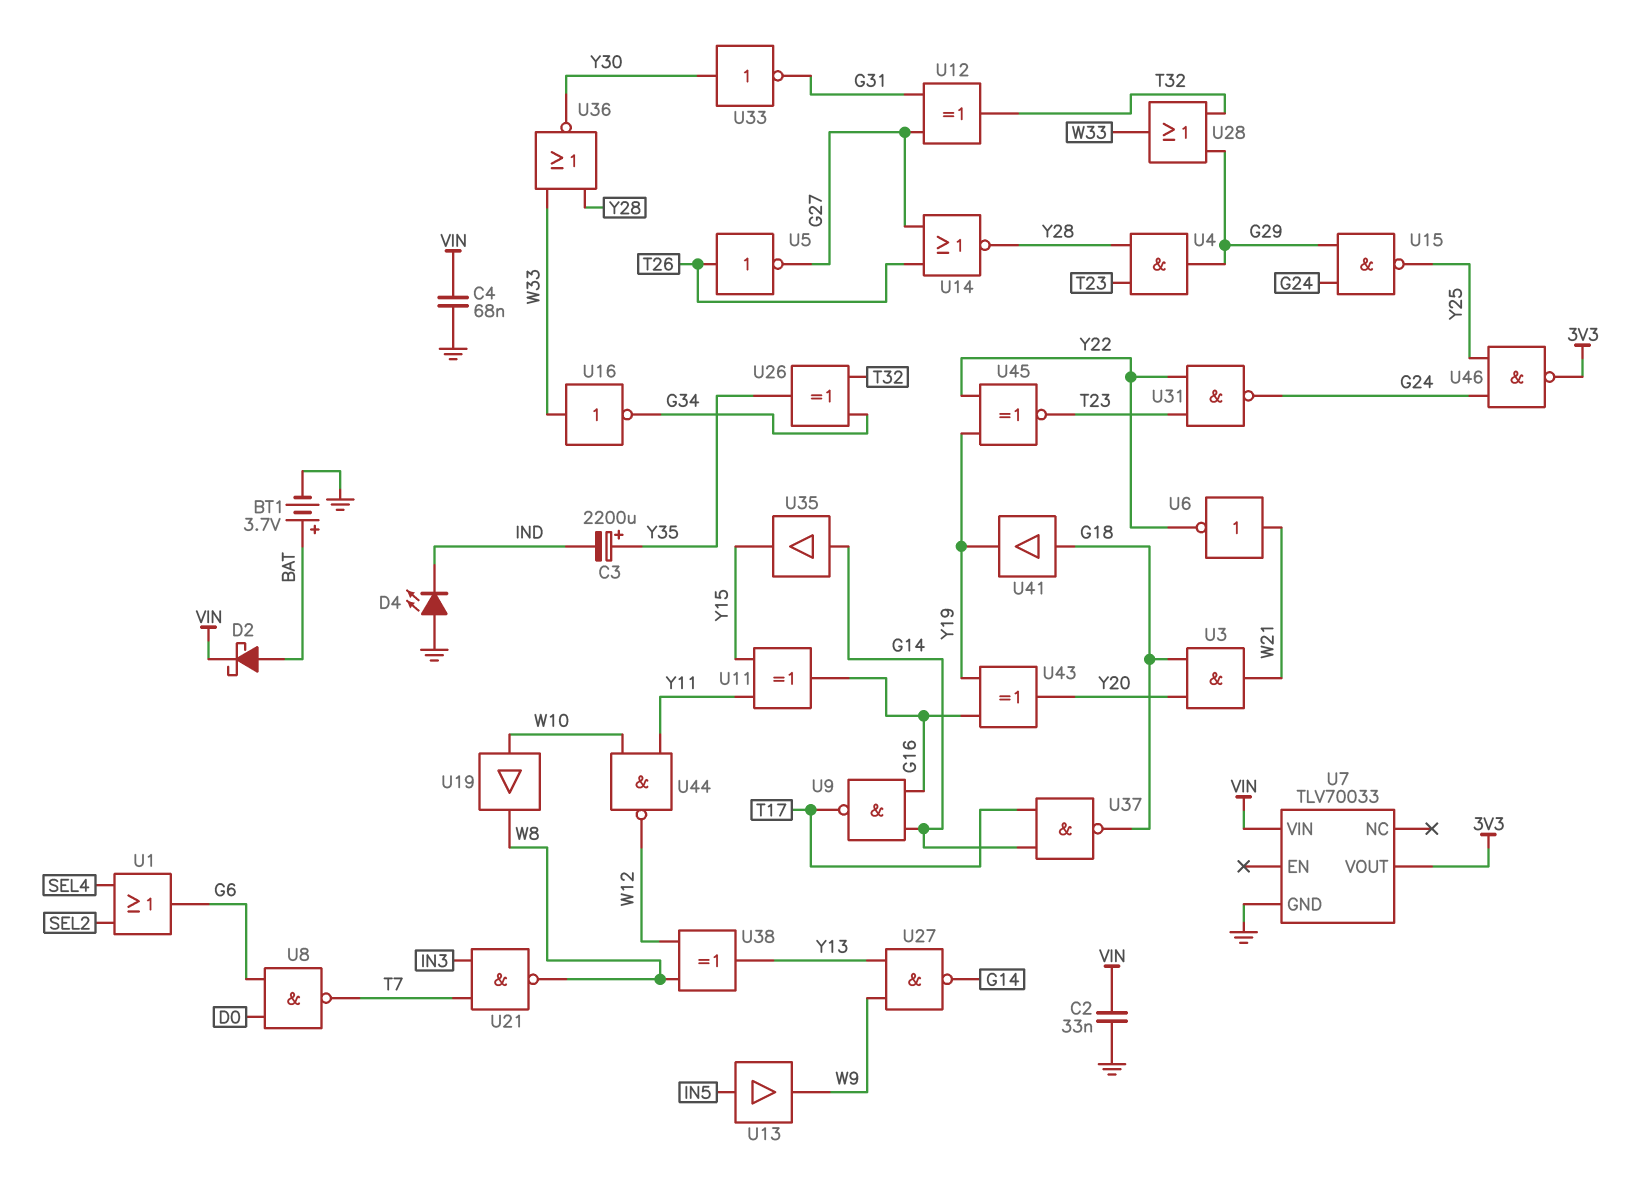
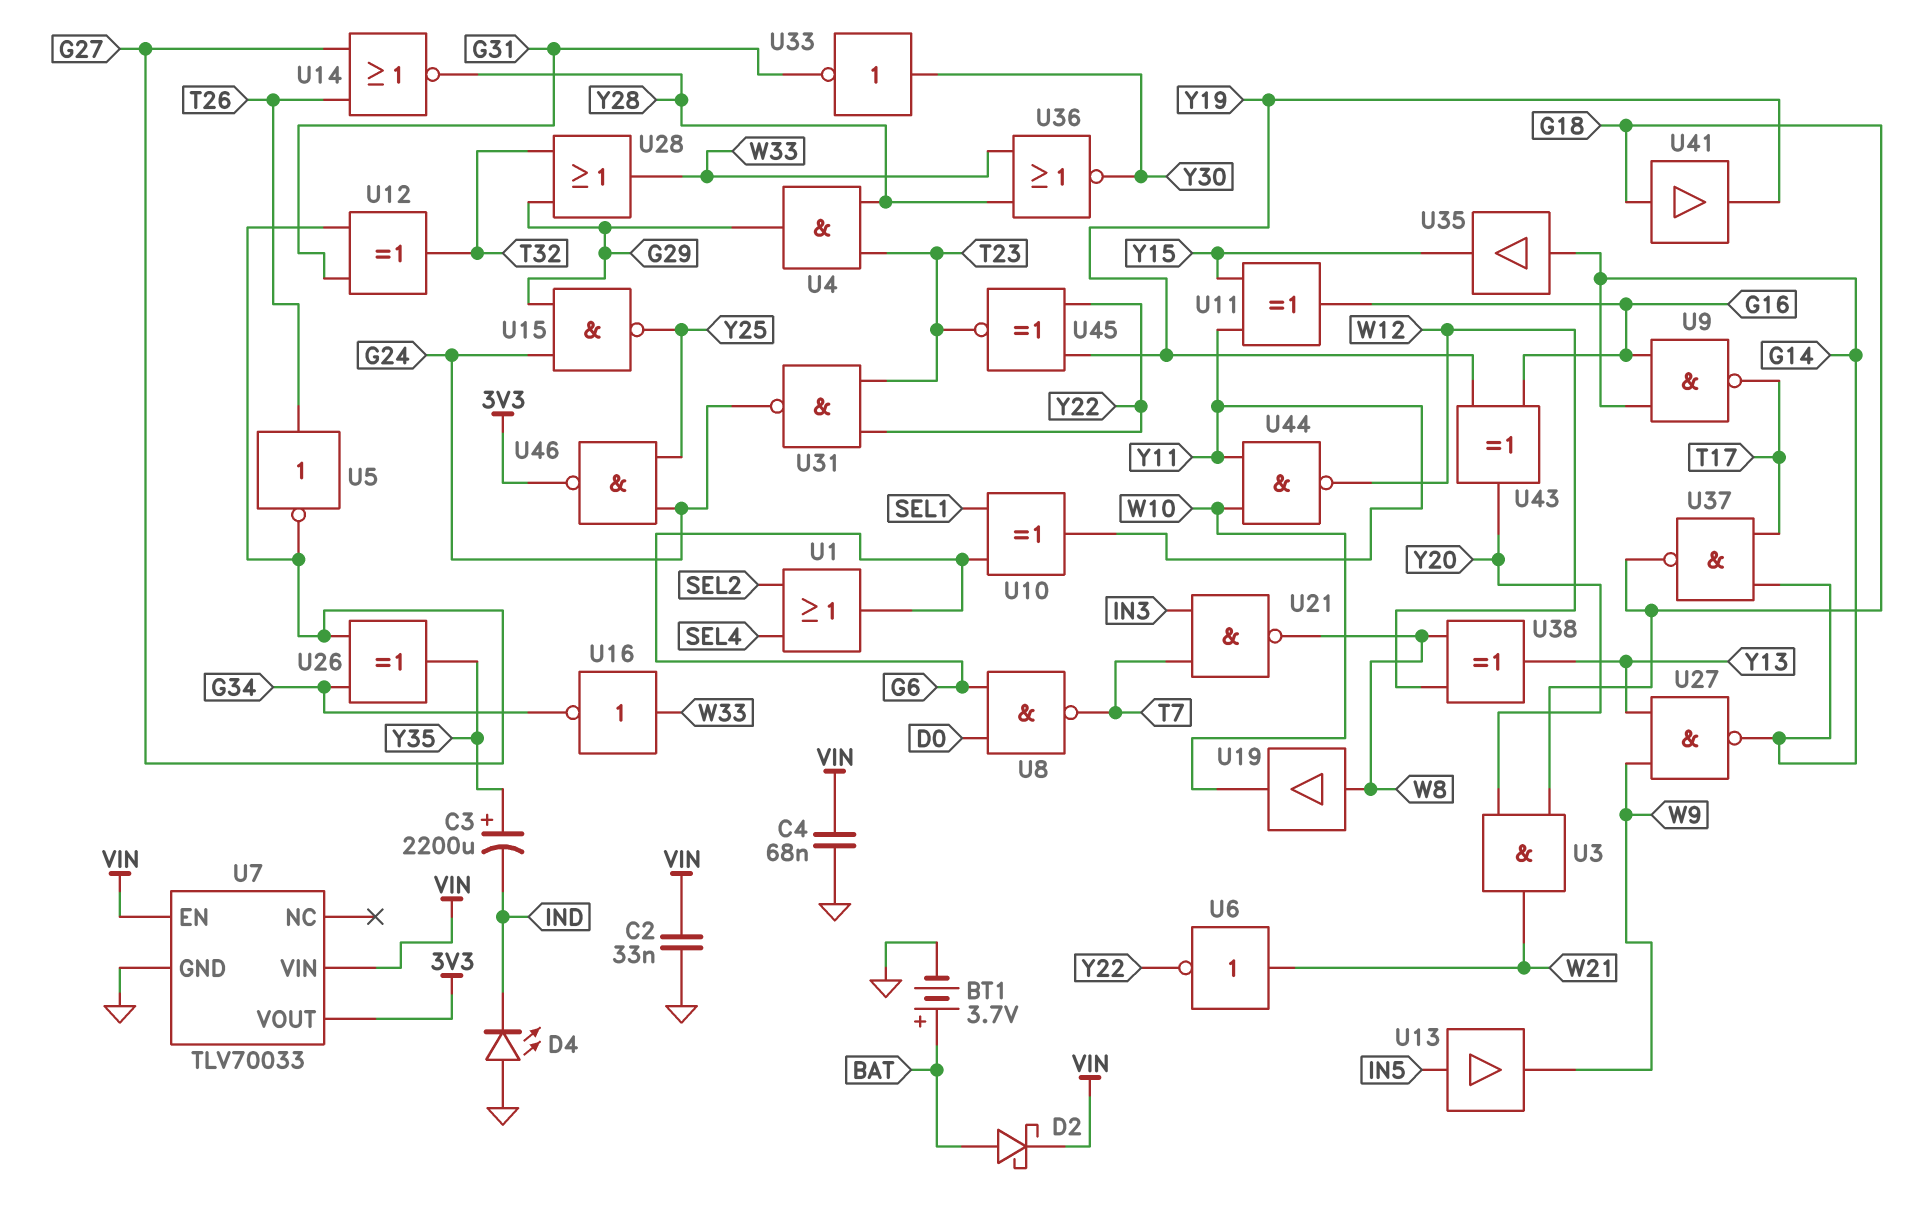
U7 pin EN: none -> VIN
U10: none -> XOR (in G6, in SEL1, out Y11)
U19: buffer (in W10, out W8) -> buffer (in W8, out W10)
U26: XOR (in G34, in T32, out Y35) -> XOR (in G27, in G34, out Y35)

